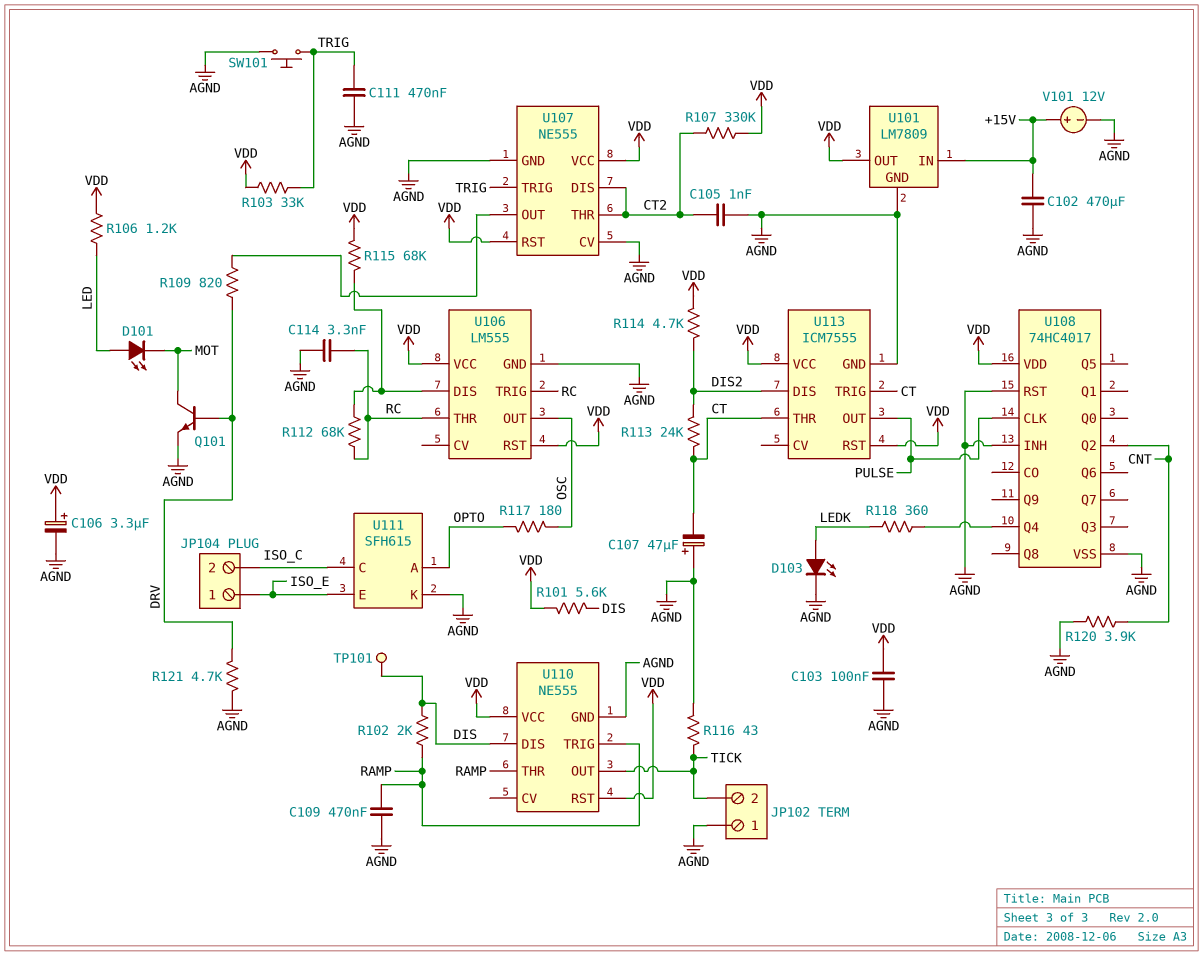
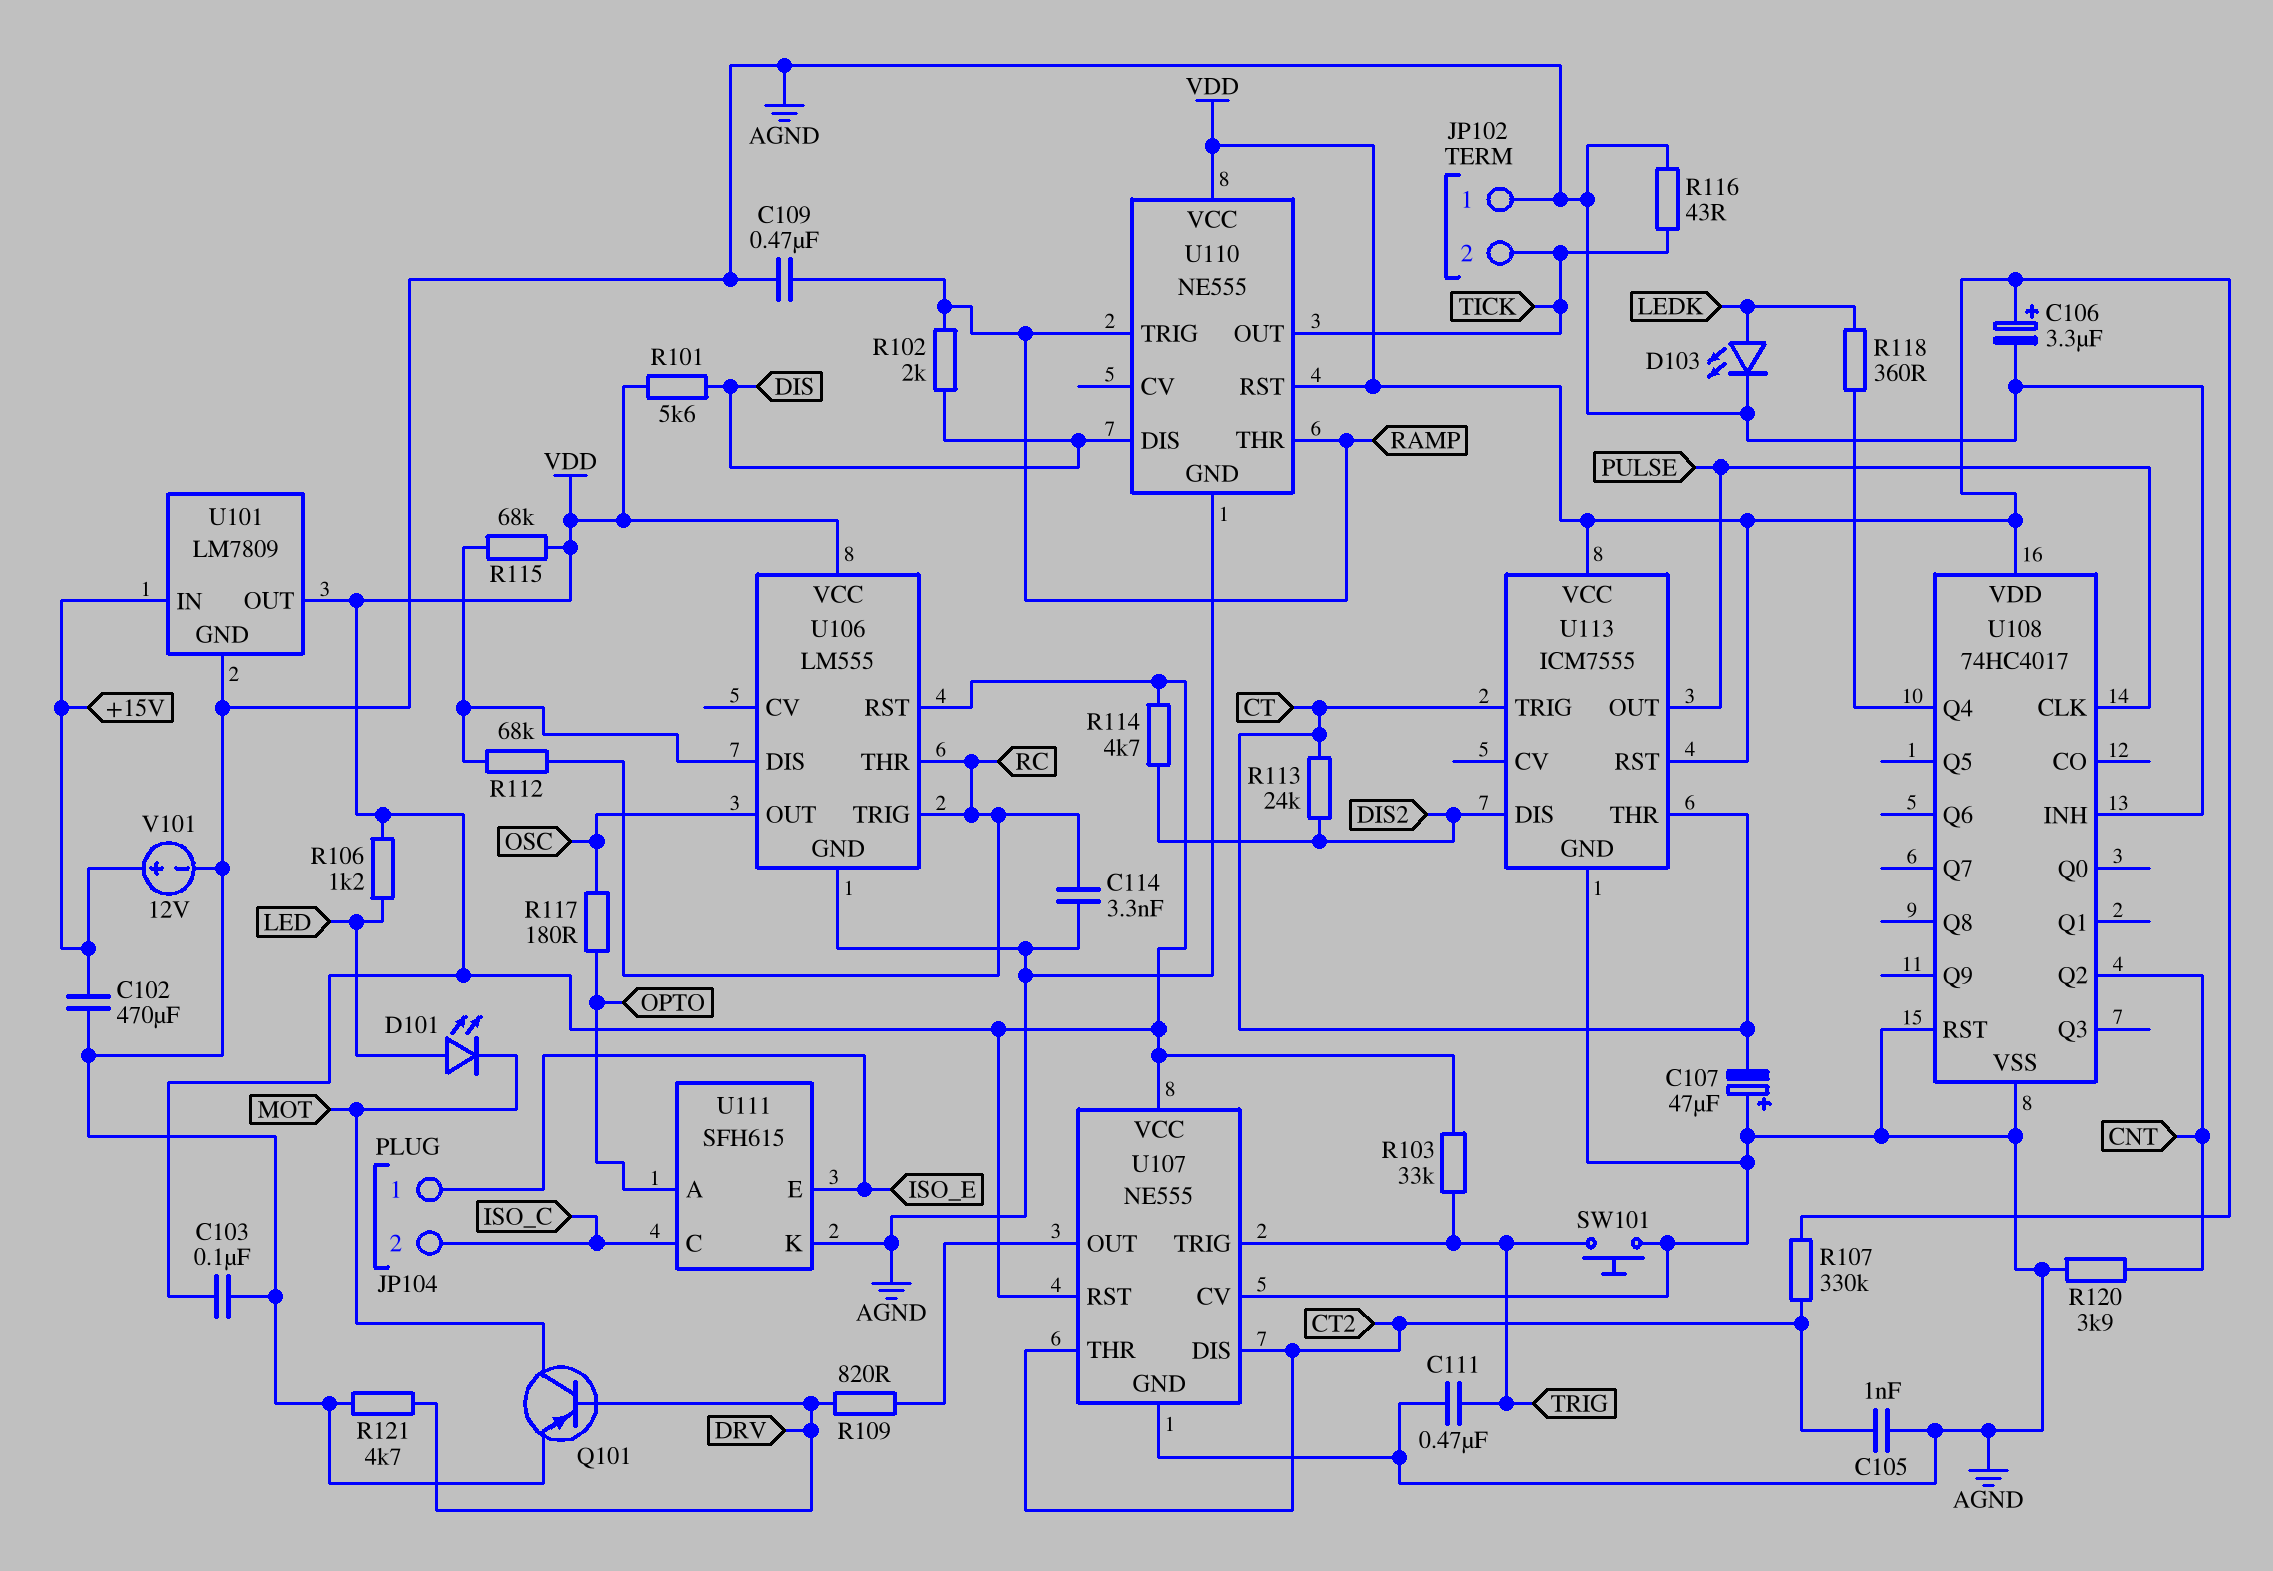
Q101: NPN (B DRV, C MOT, E AGND) -> PNP (B DRV, C MOT, E AGND)
TP101: test point (DIS) -> none

